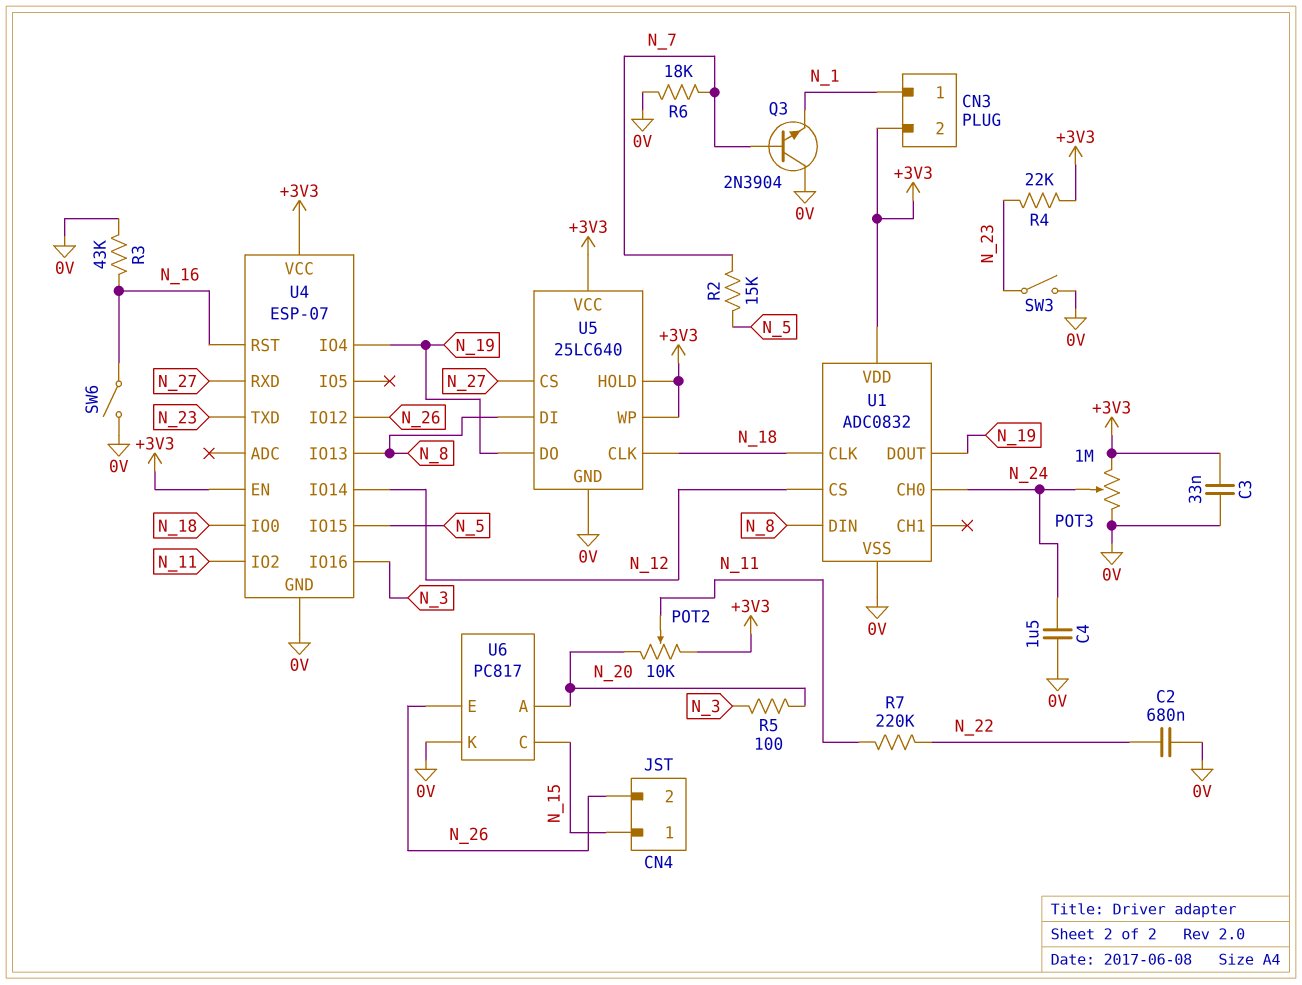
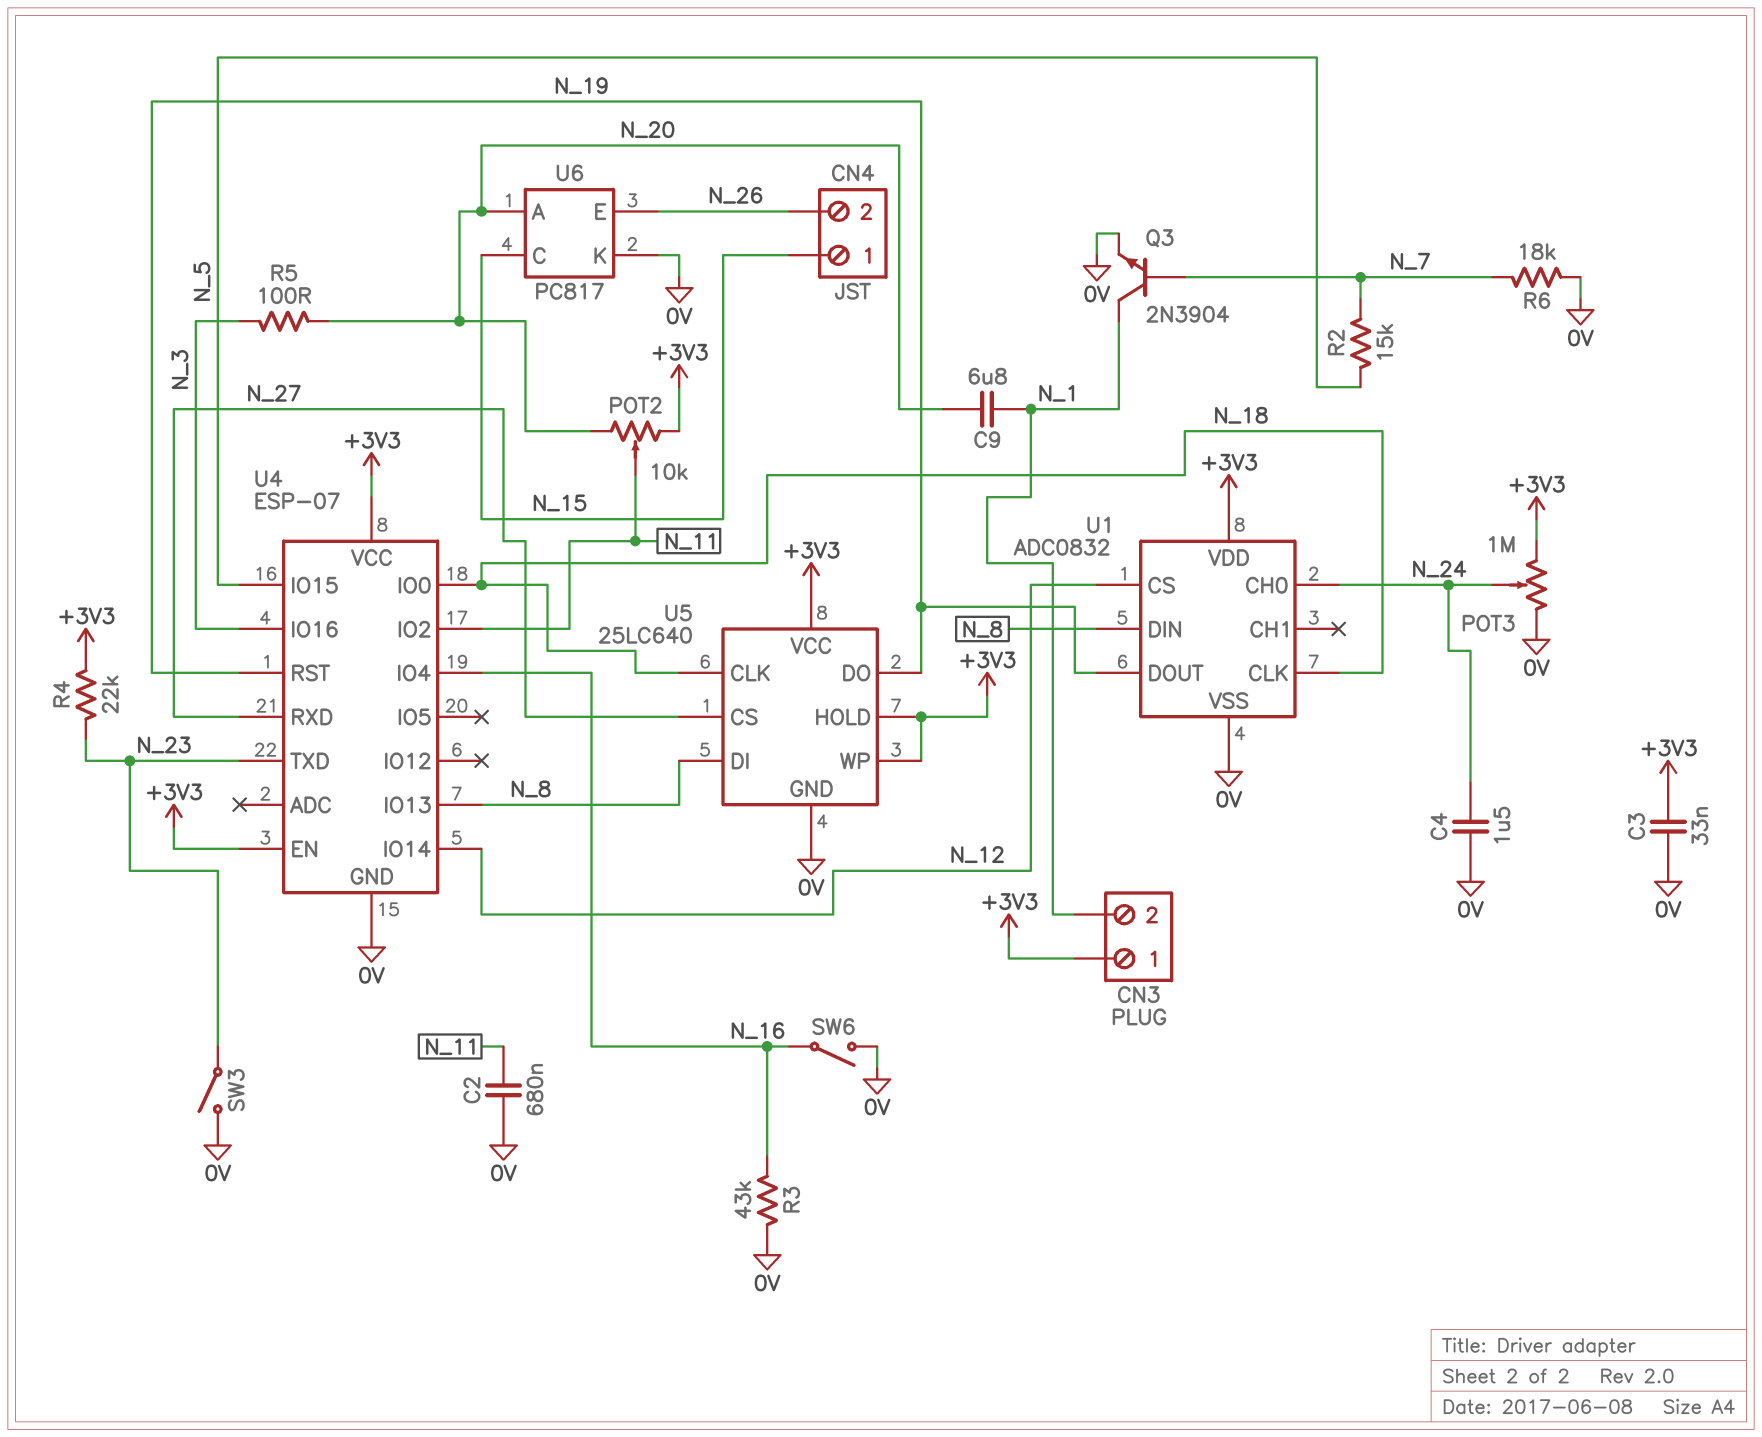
C2: 680nF (0V, N_22) -> 680nF (0V, N_11)
C9: none -> 6.8uF (N_1, N_20)
CN3 pin 1: N_1 -> +3V3
CN3 pin 2: +3V3 -> N_1
Q3: NPN 2N3904 (B N_7, C 0V, E N_1) -> NPN 2N3904 (B N_7, C N_1, E 0V)
R7: 220k (N_11, N_22) -> none
U4 pin IO4: N_19 -> N_16
U4 pin IO12: N_26 -> none
U4 pin RST: N_16 -> N_19

